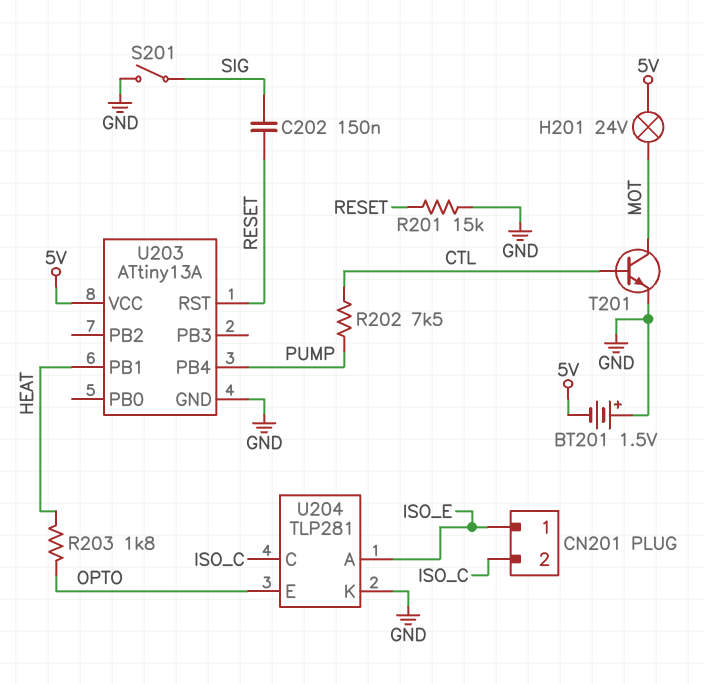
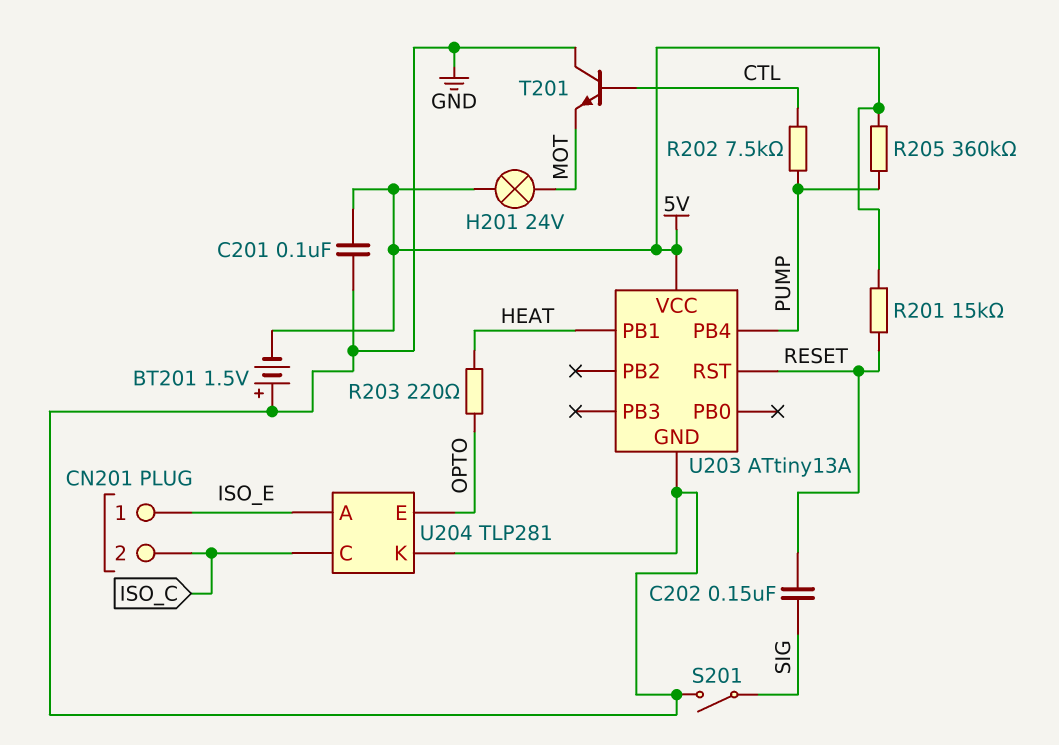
C201: none -> 100nF (5V, GND)
R201: 15k (GND, RESET) -> 15k (5V, RESET)
R203: 1.8k (HEAT, OPTO) -> 220 (HEAT, OPTO)
R205: none -> 360k (5V, PUMP)
T201: NPN (B CTL, C MOT, E GND) -> NPN (B CTL, C GND, E MOT)

